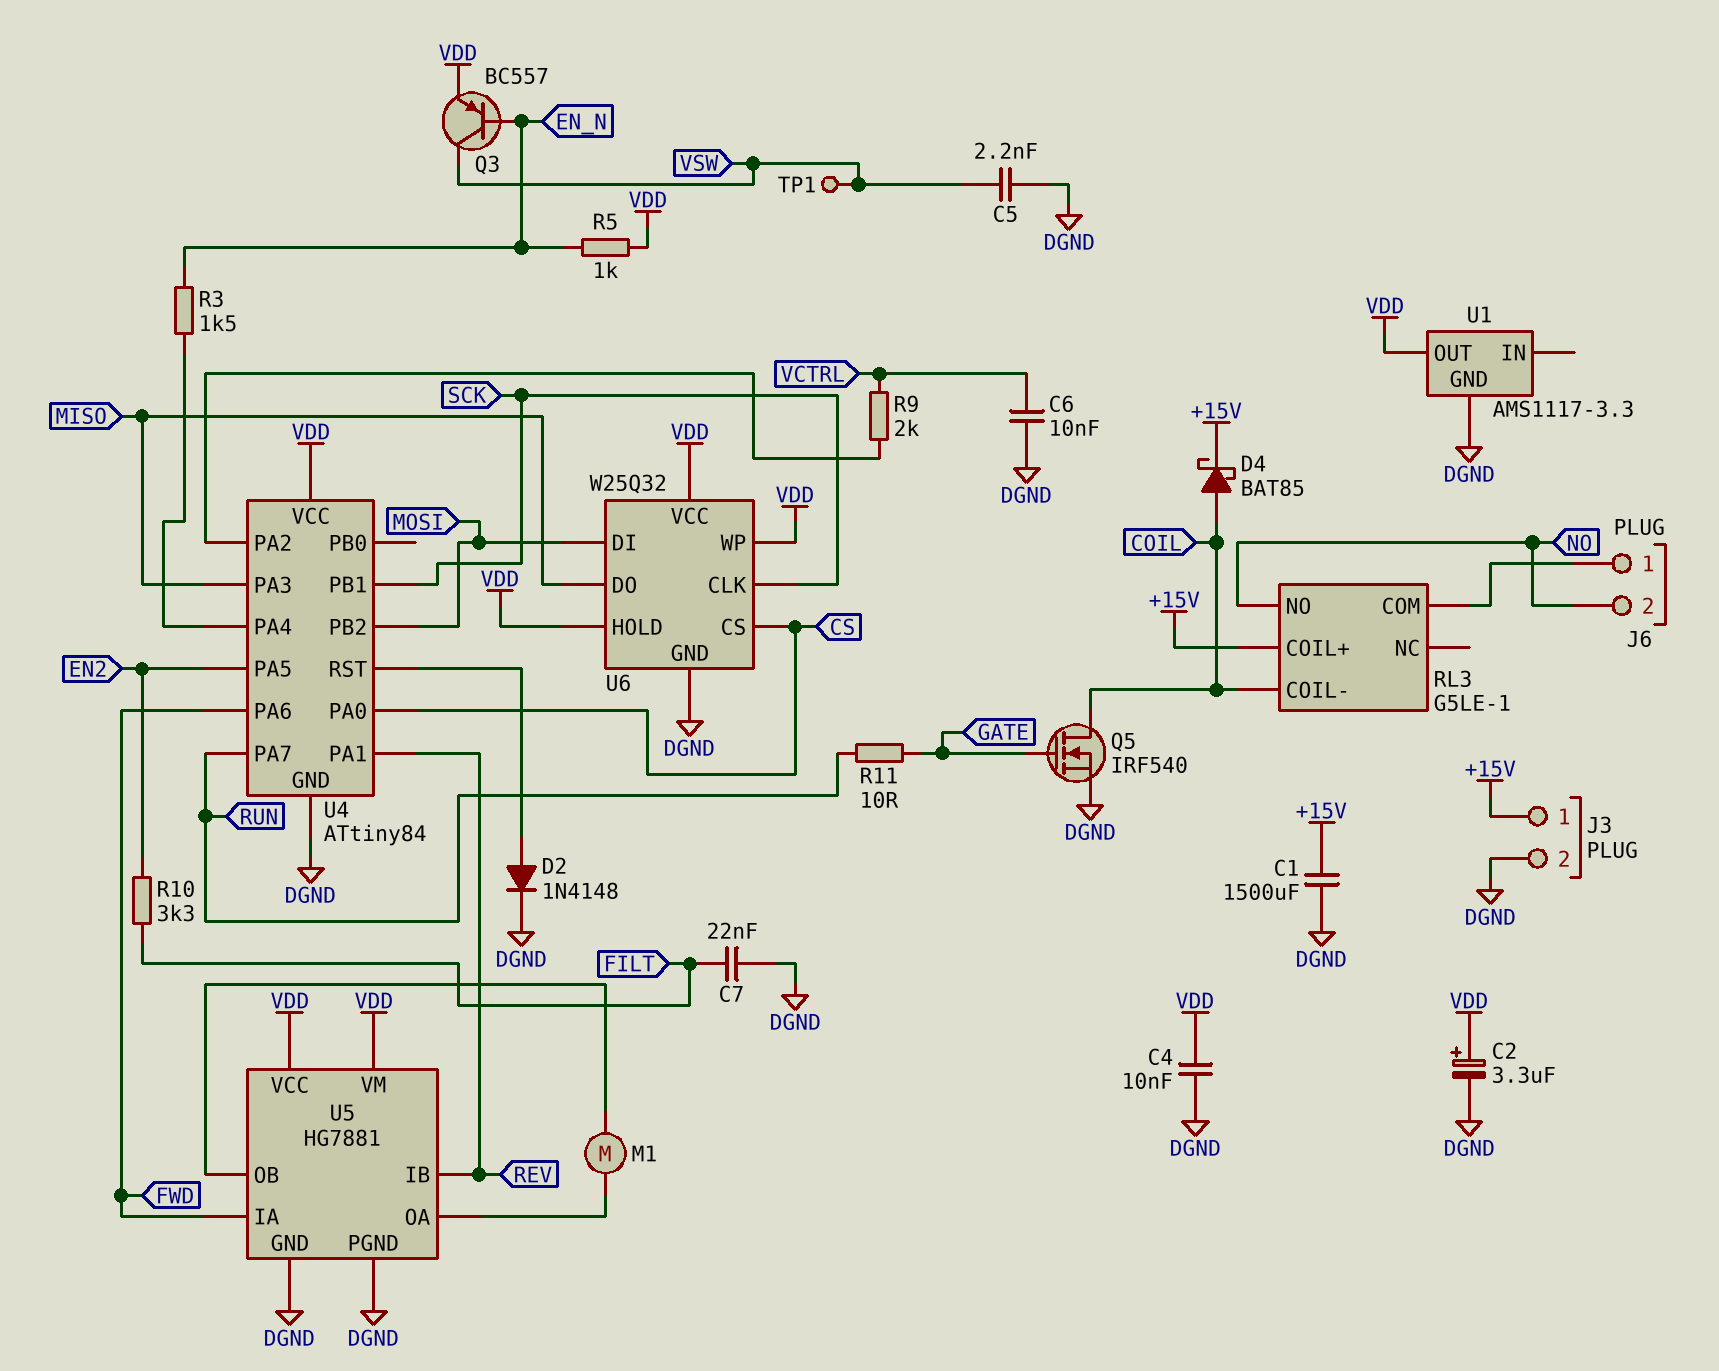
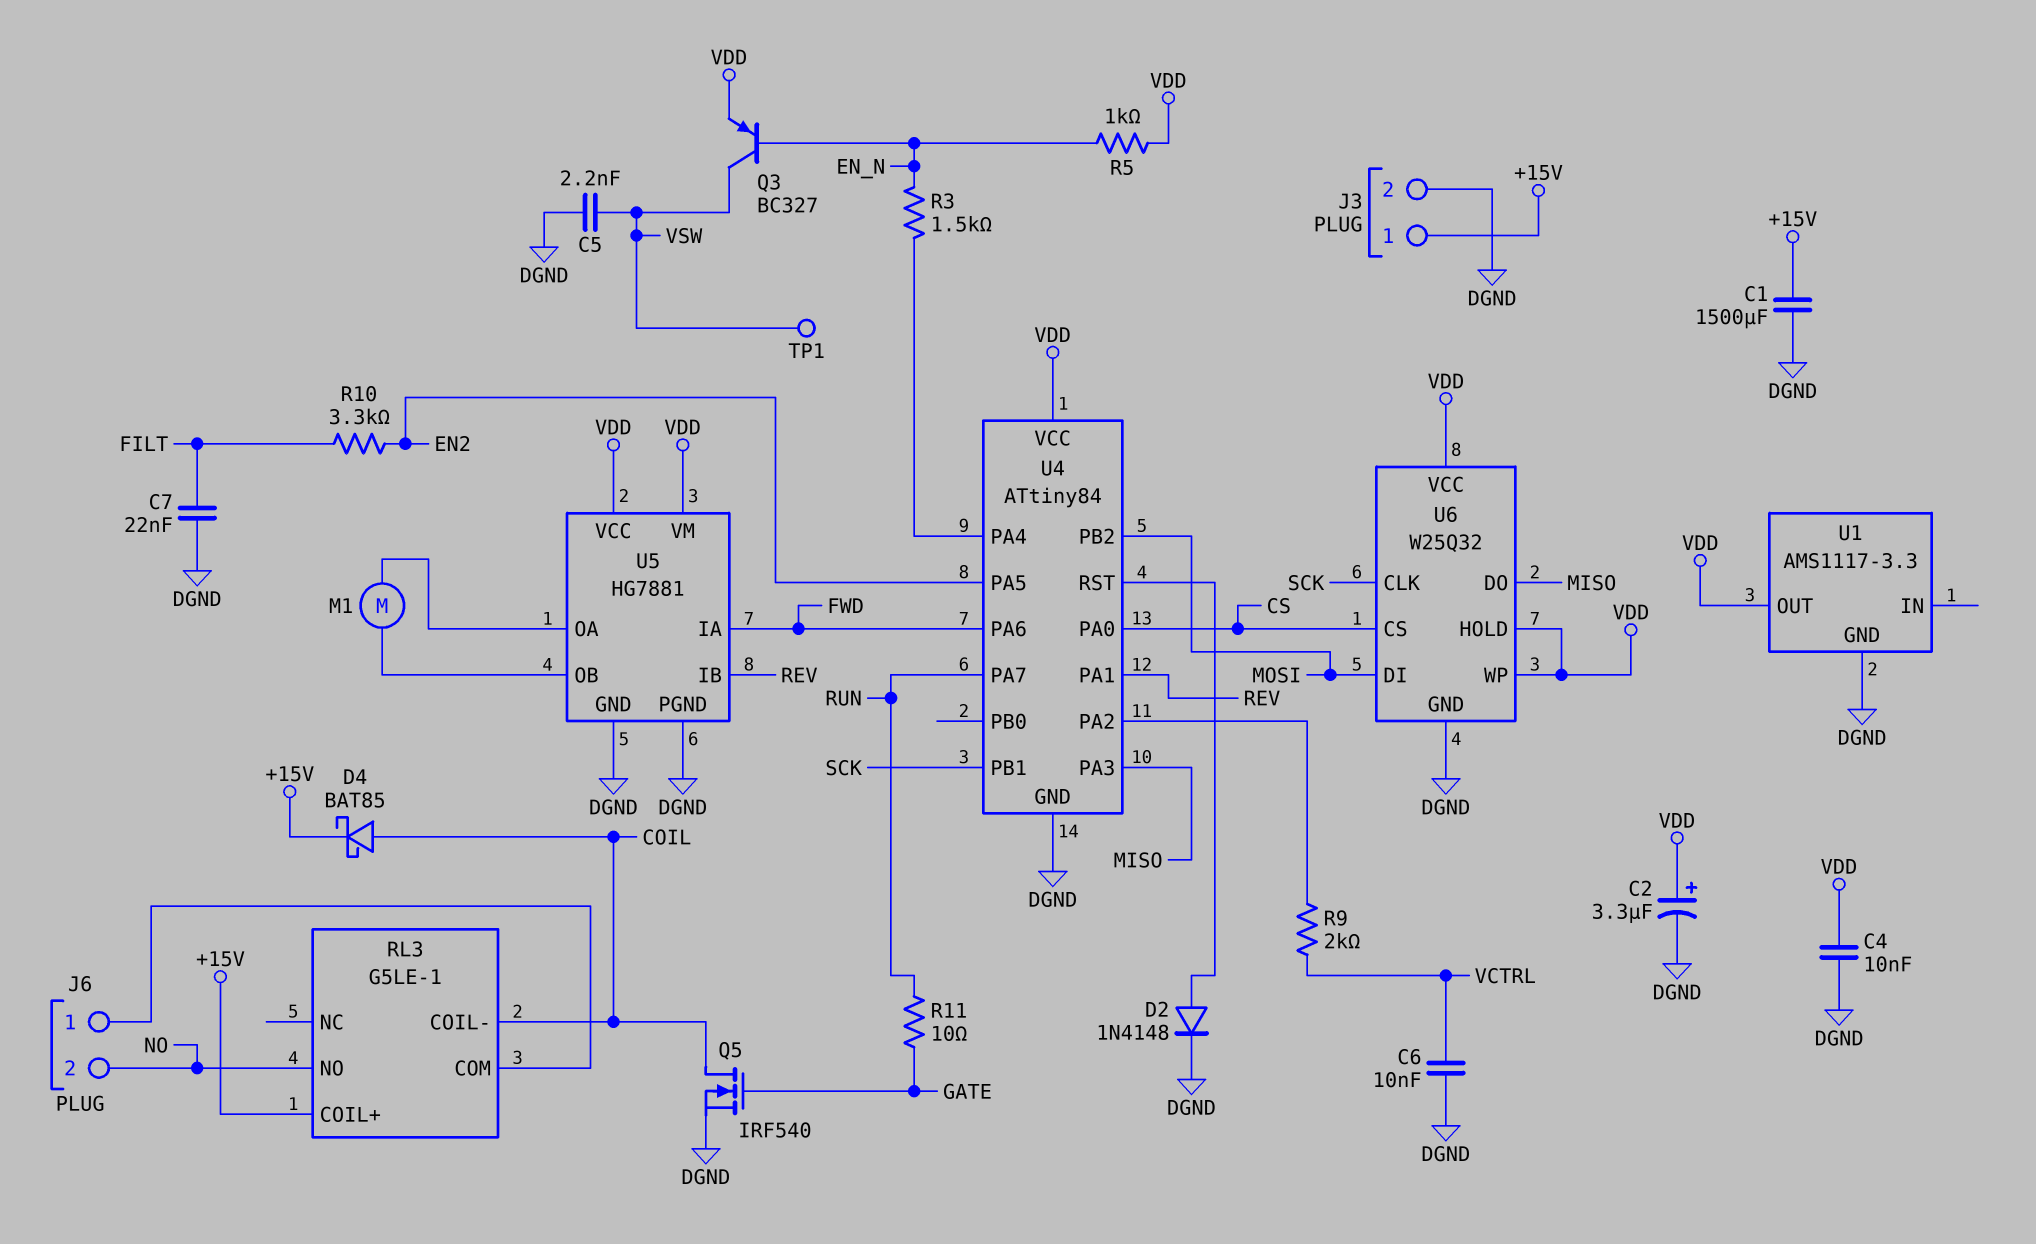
Q3: PNP BC557 (B EN_N, C VSW, E VDD) -> PNP BC327 (B EN_N, C VSW, E VDD)

